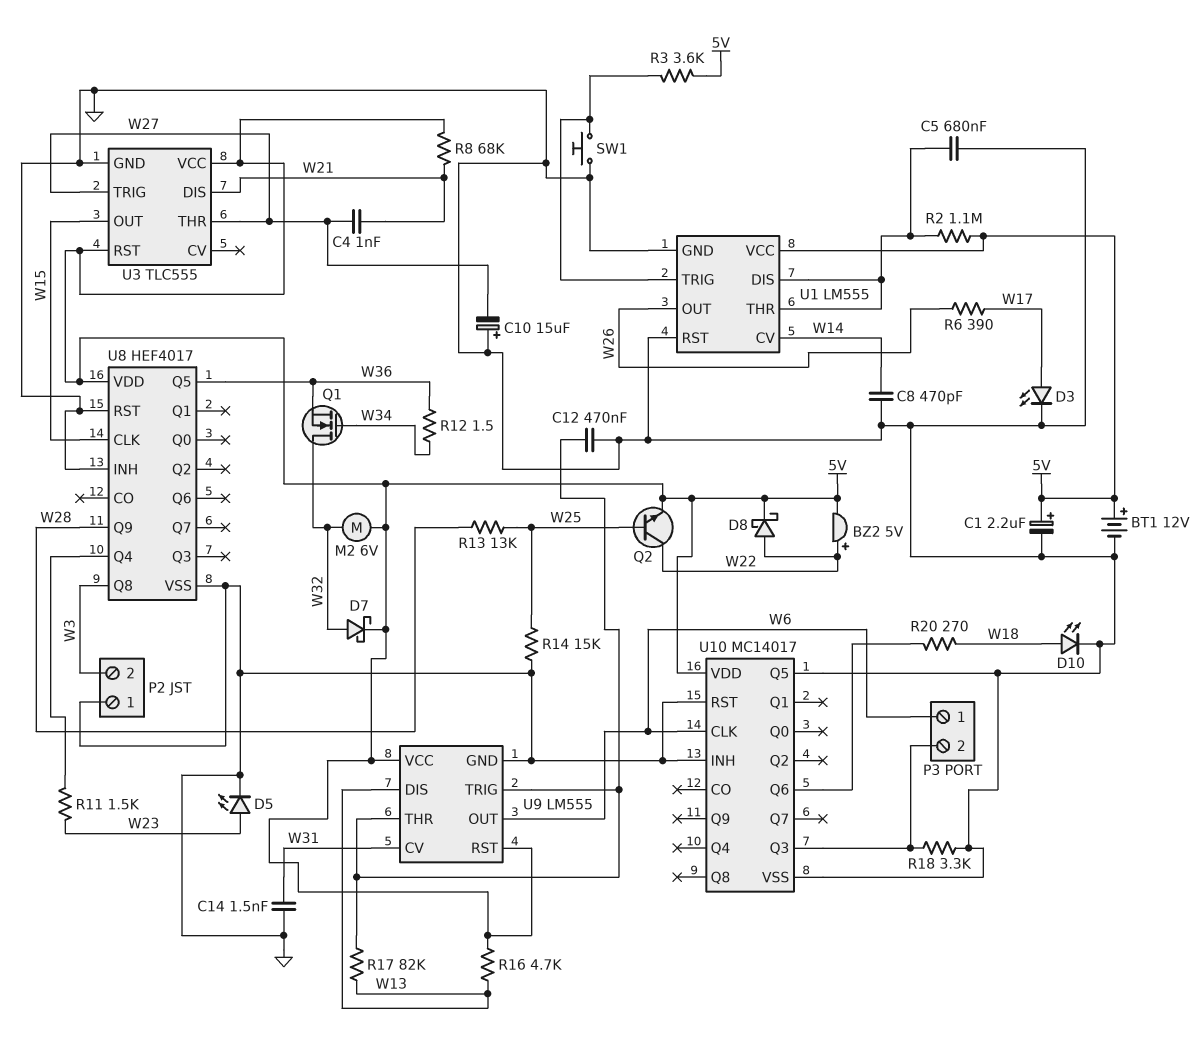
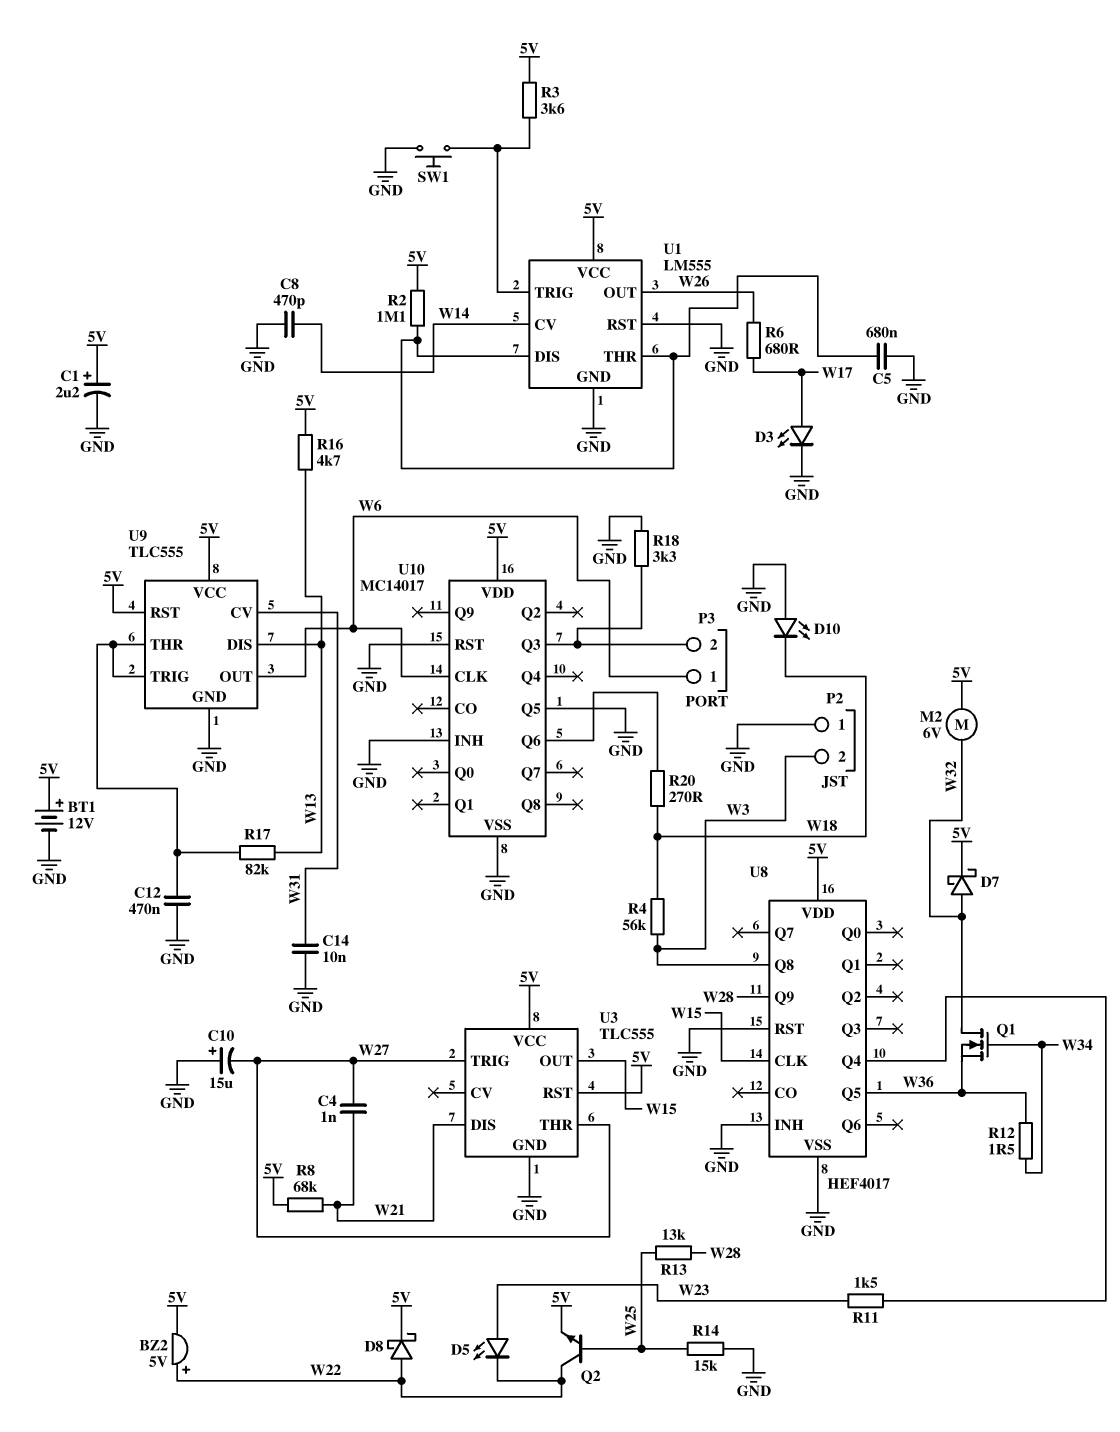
C14: 1.5nF (GND, W31) -> 10nF (GND, W31)
D5: LED (A W23, K GND) -> LED (A W23, K W22)
D10: LED (A W18, K GND) -> LED (A GND, K W18)
R4: none -> 56k (W3, W18)
R6: 390 (W17, W26) -> 680 (W17, W26)
U9: LM555 -> TLC555

